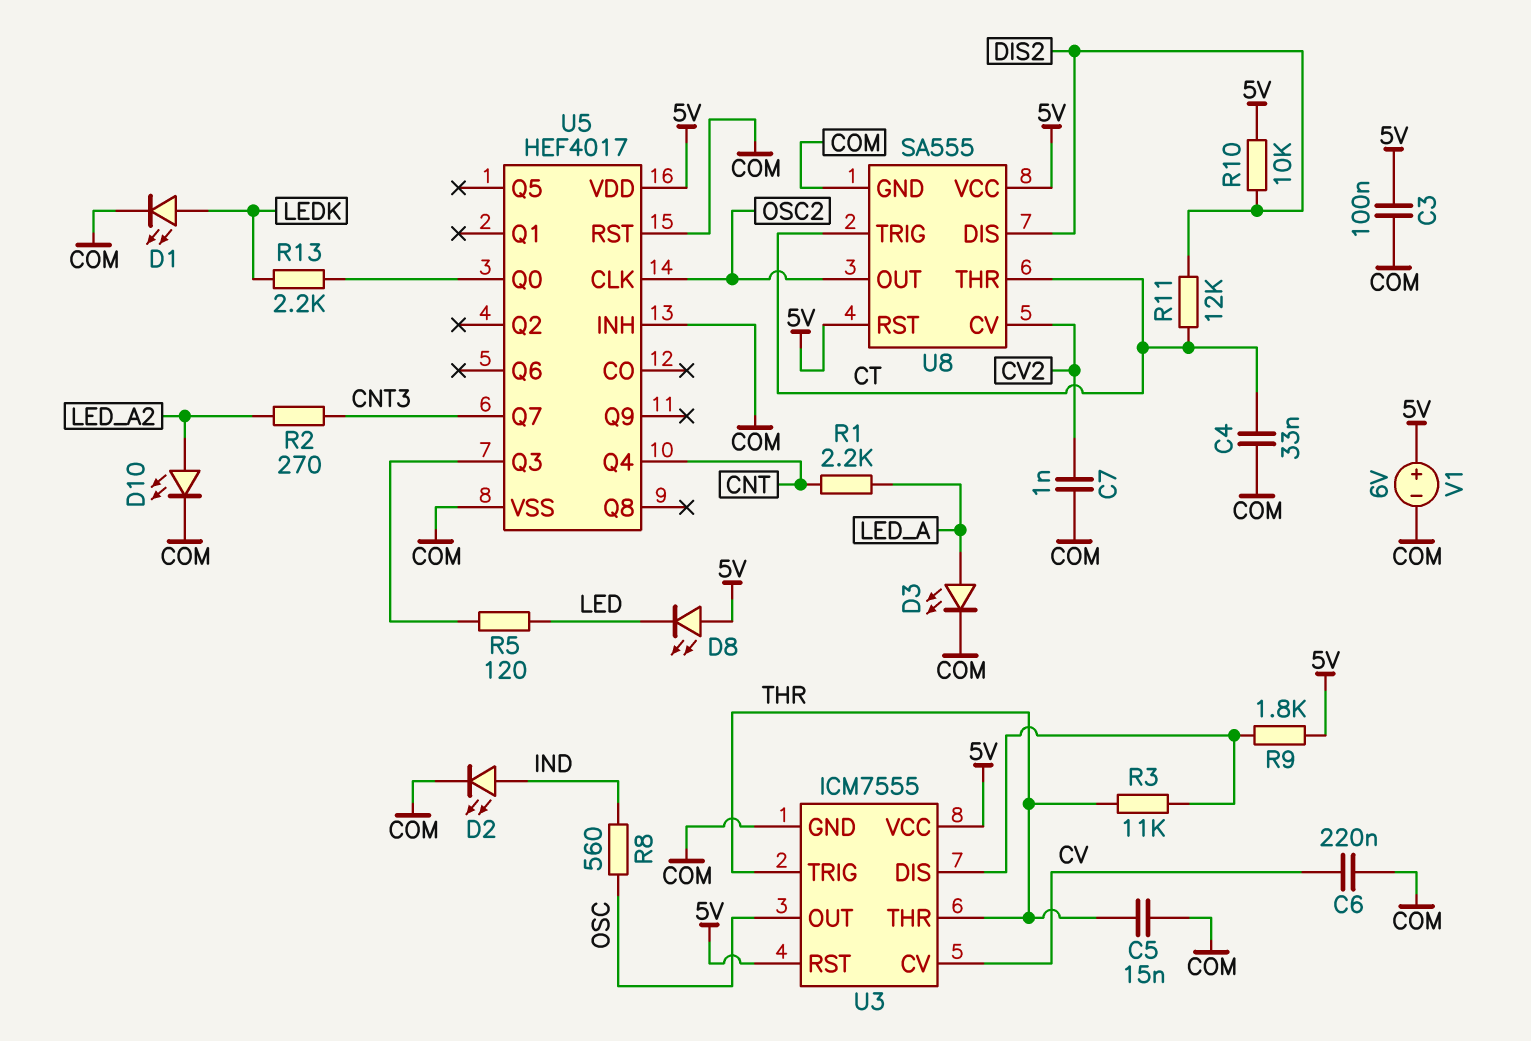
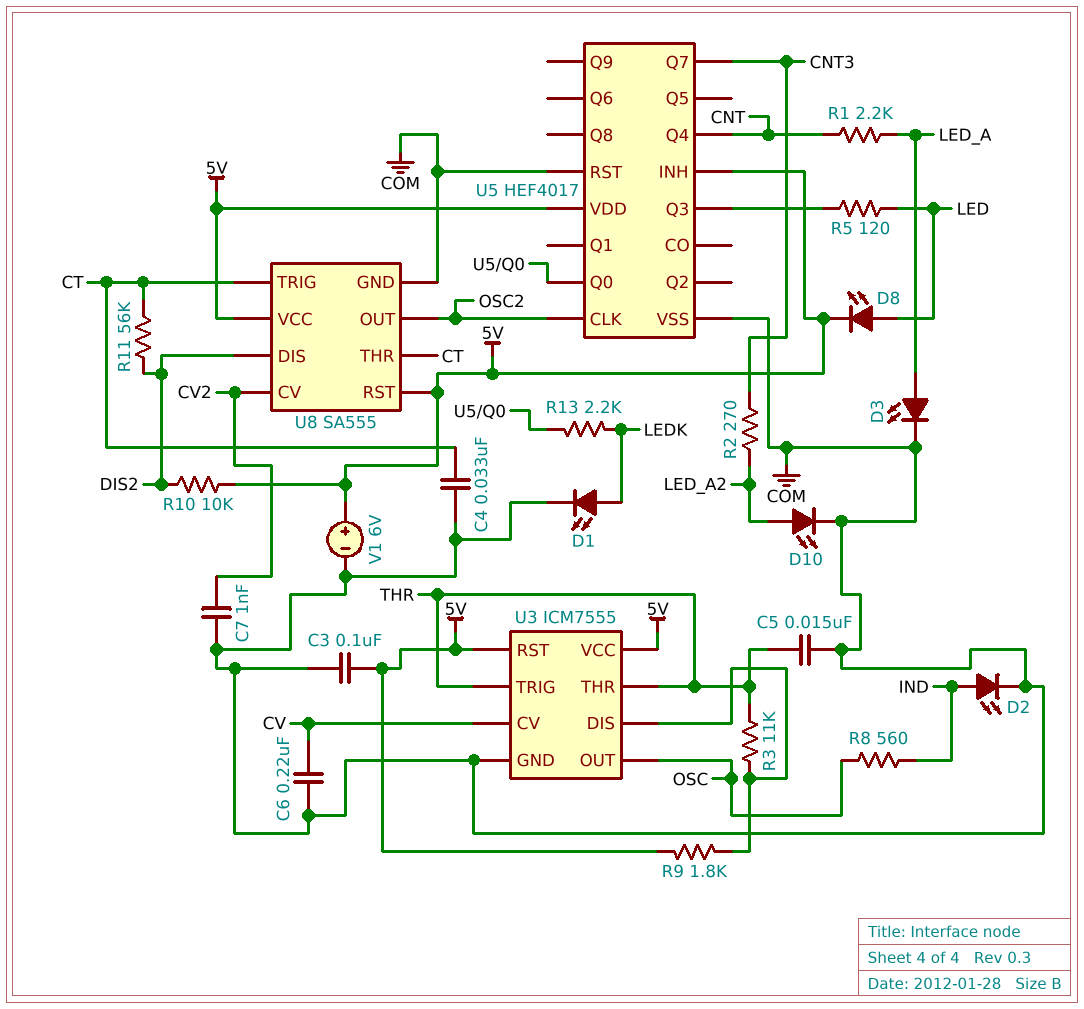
D8: LED (A 5V, K LED) -> LED (A LED, K 5V)
R11: 12k (CT, DIS2) -> 56k (CT, DIS2)
U5 pin INH: COM -> 5V

